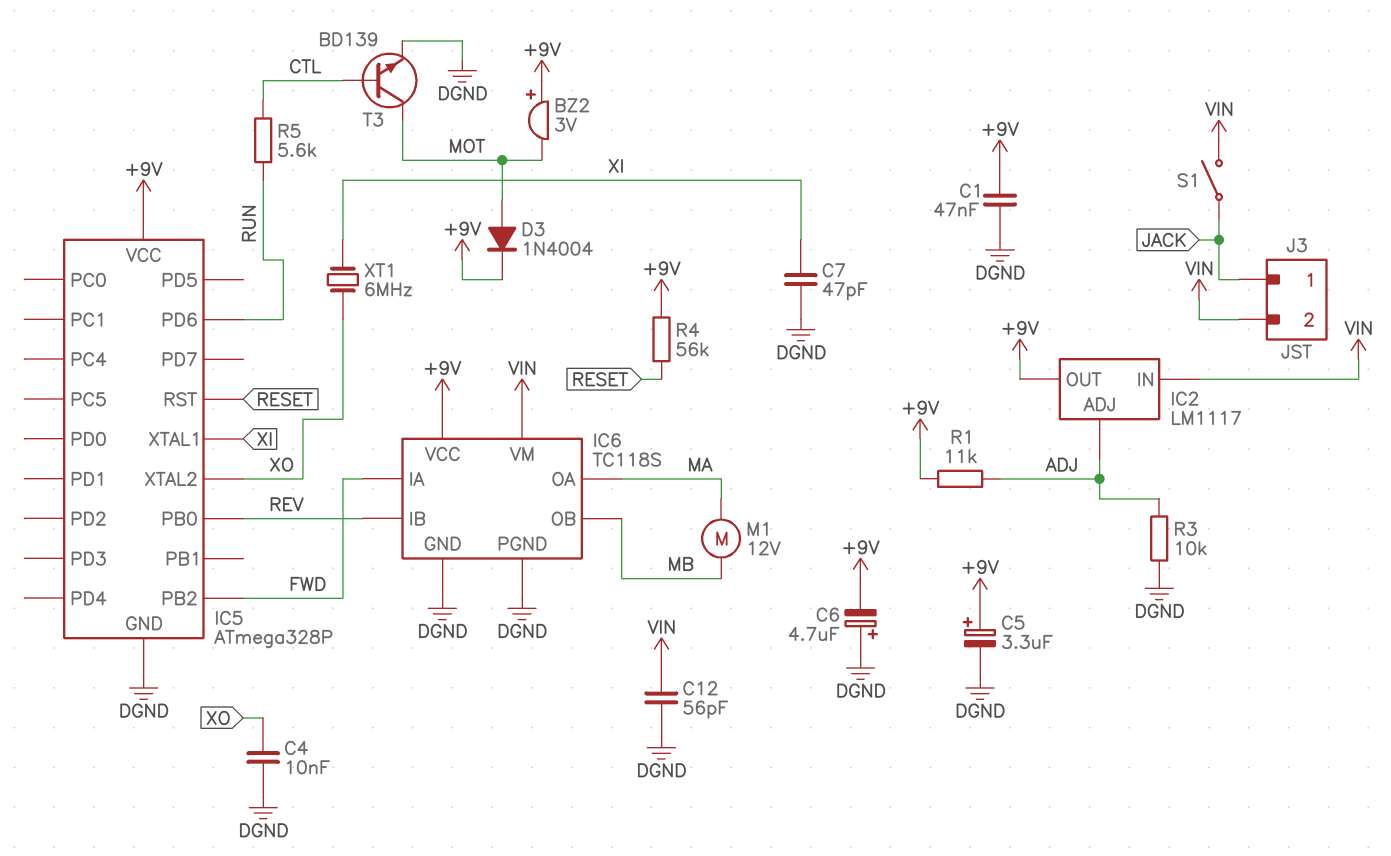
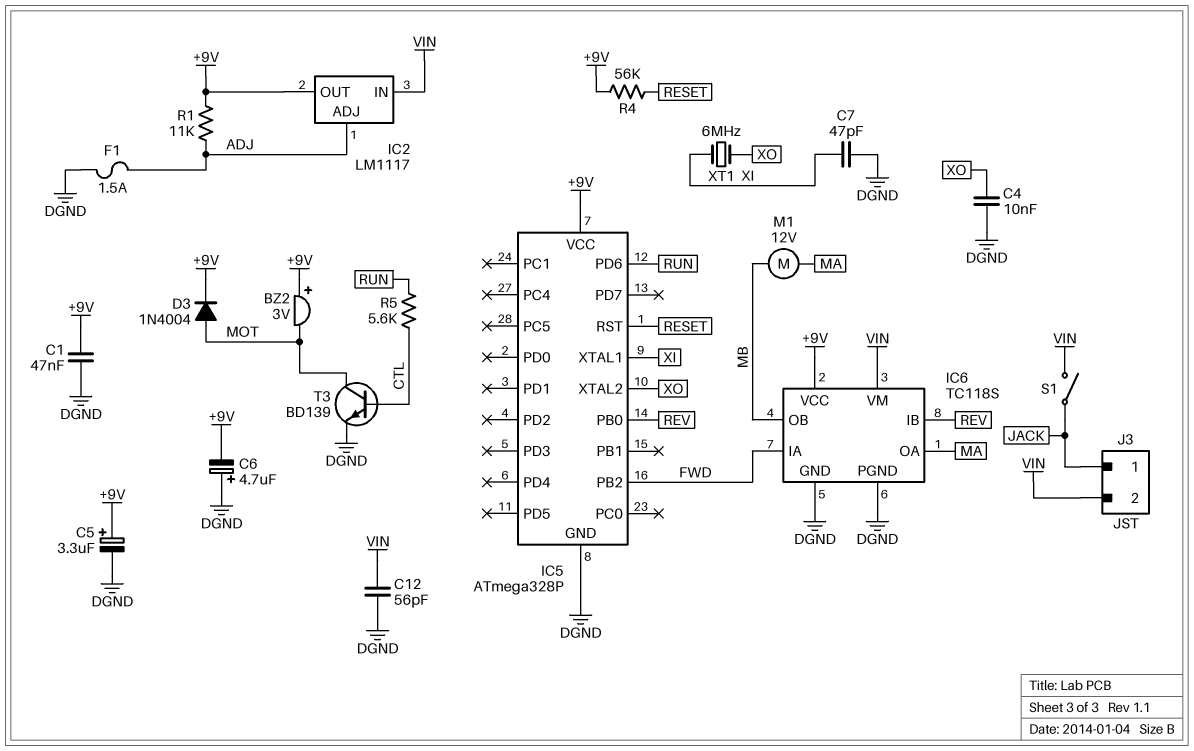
F1: none -> 1.5A (ADJ, DGND)
R3: 10k (ADJ, DGND) -> none

